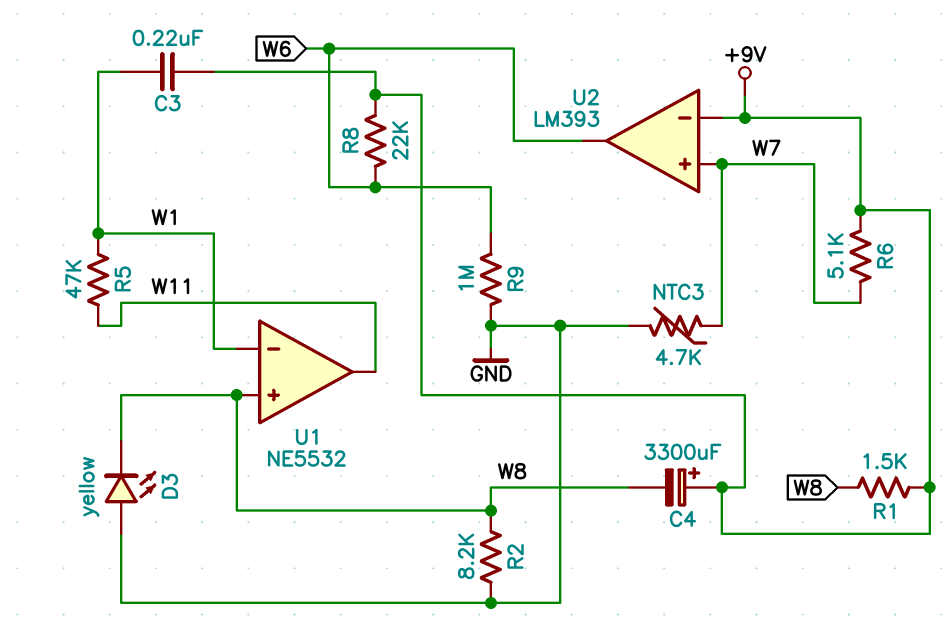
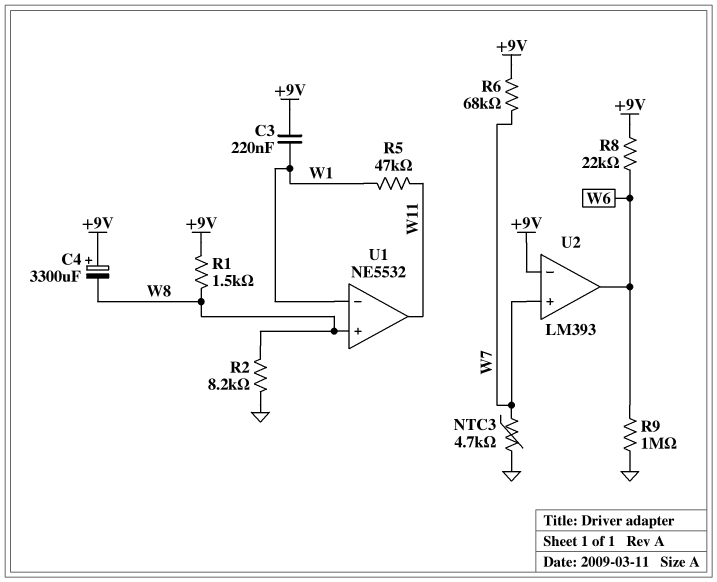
D3: LED yellow (A GND, K W8) -> none
R6: 5.1k (+9V, W7) -> 68k (+9V, W7)

